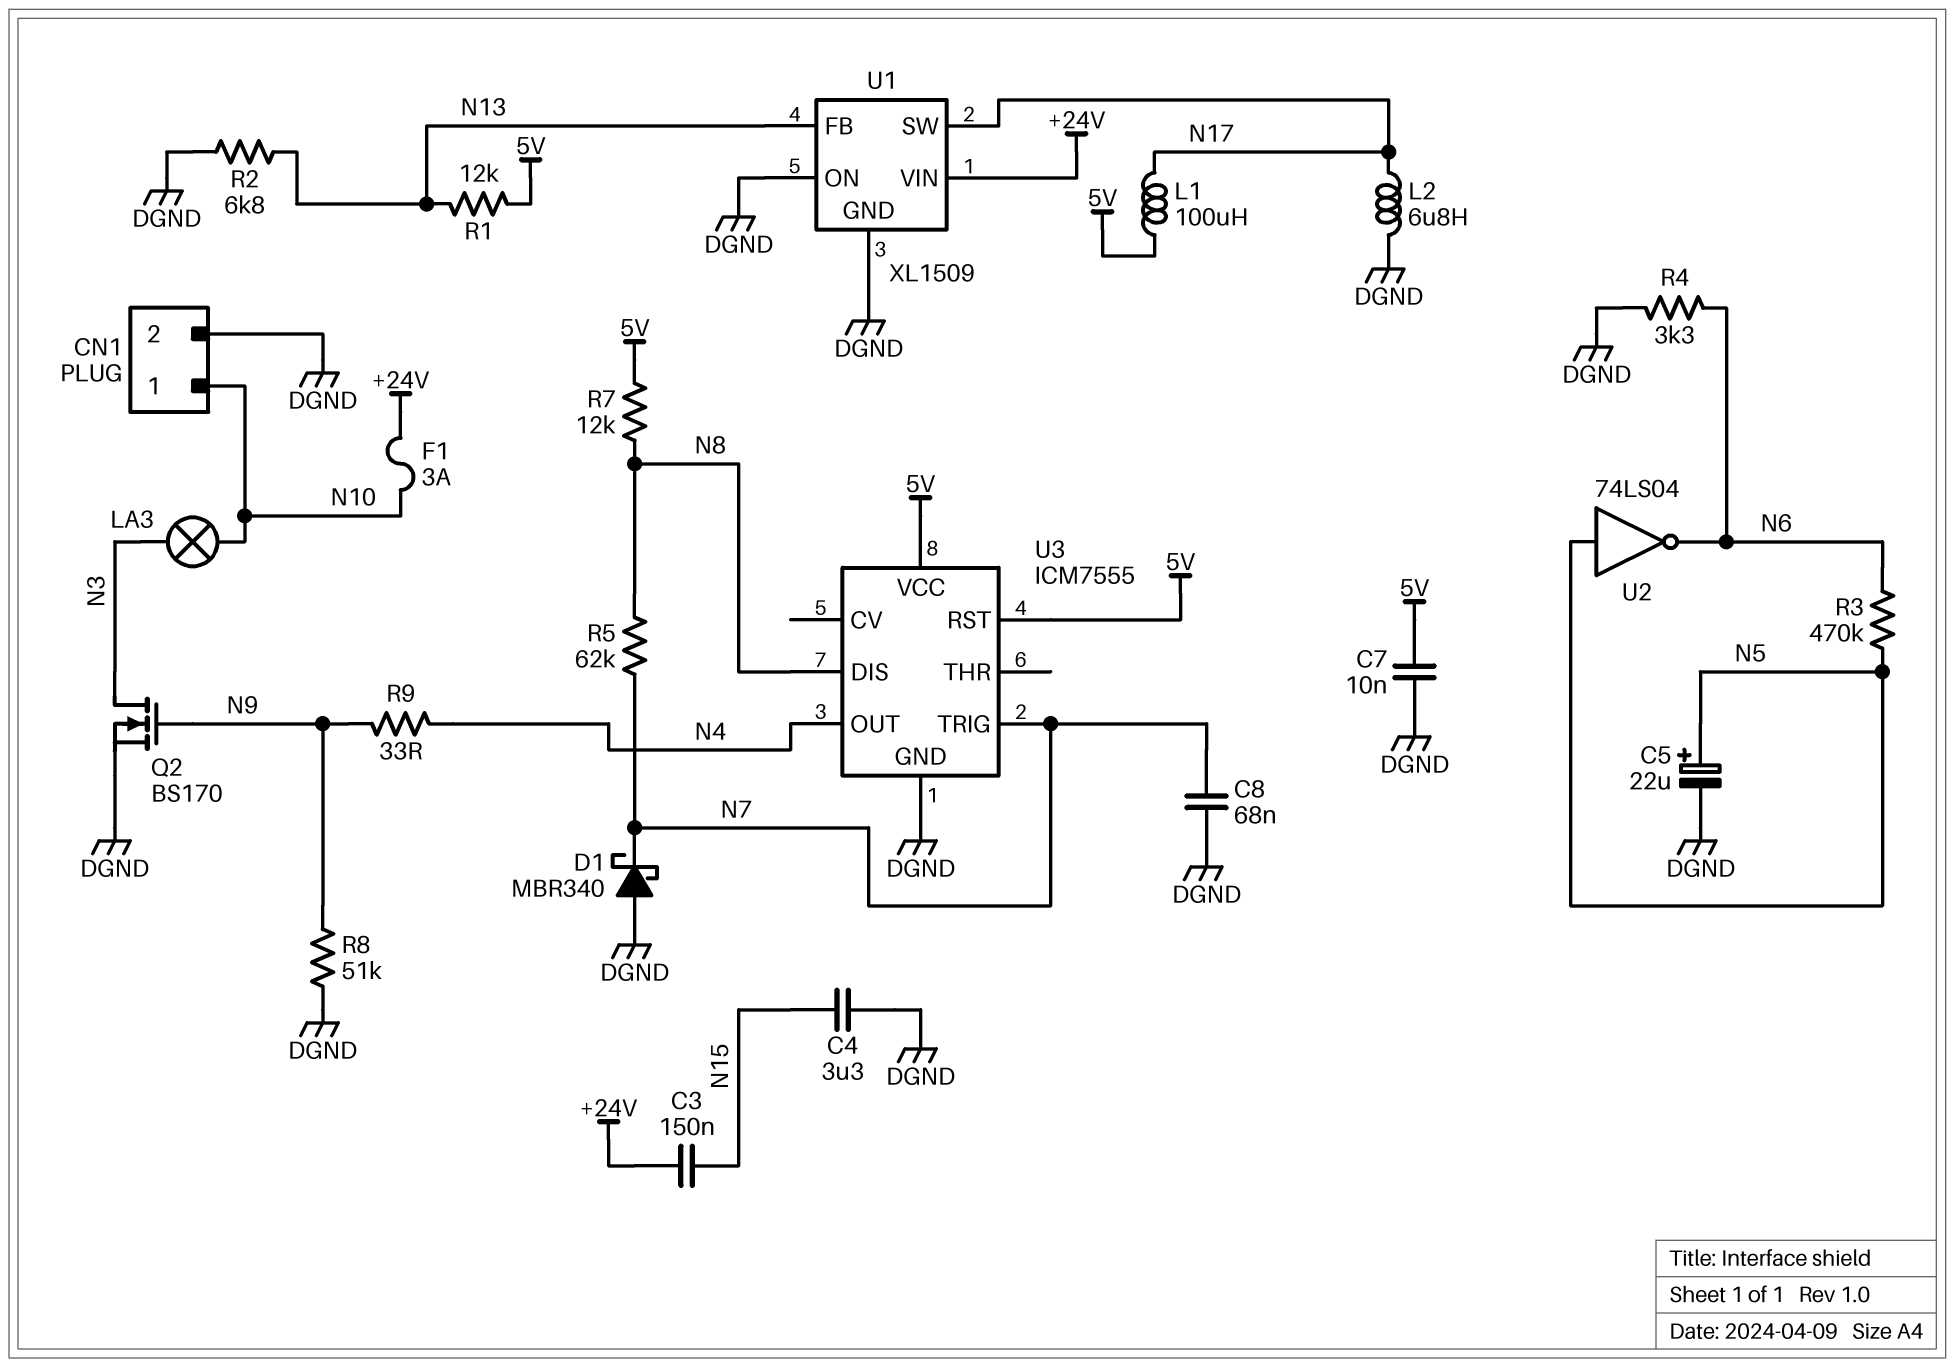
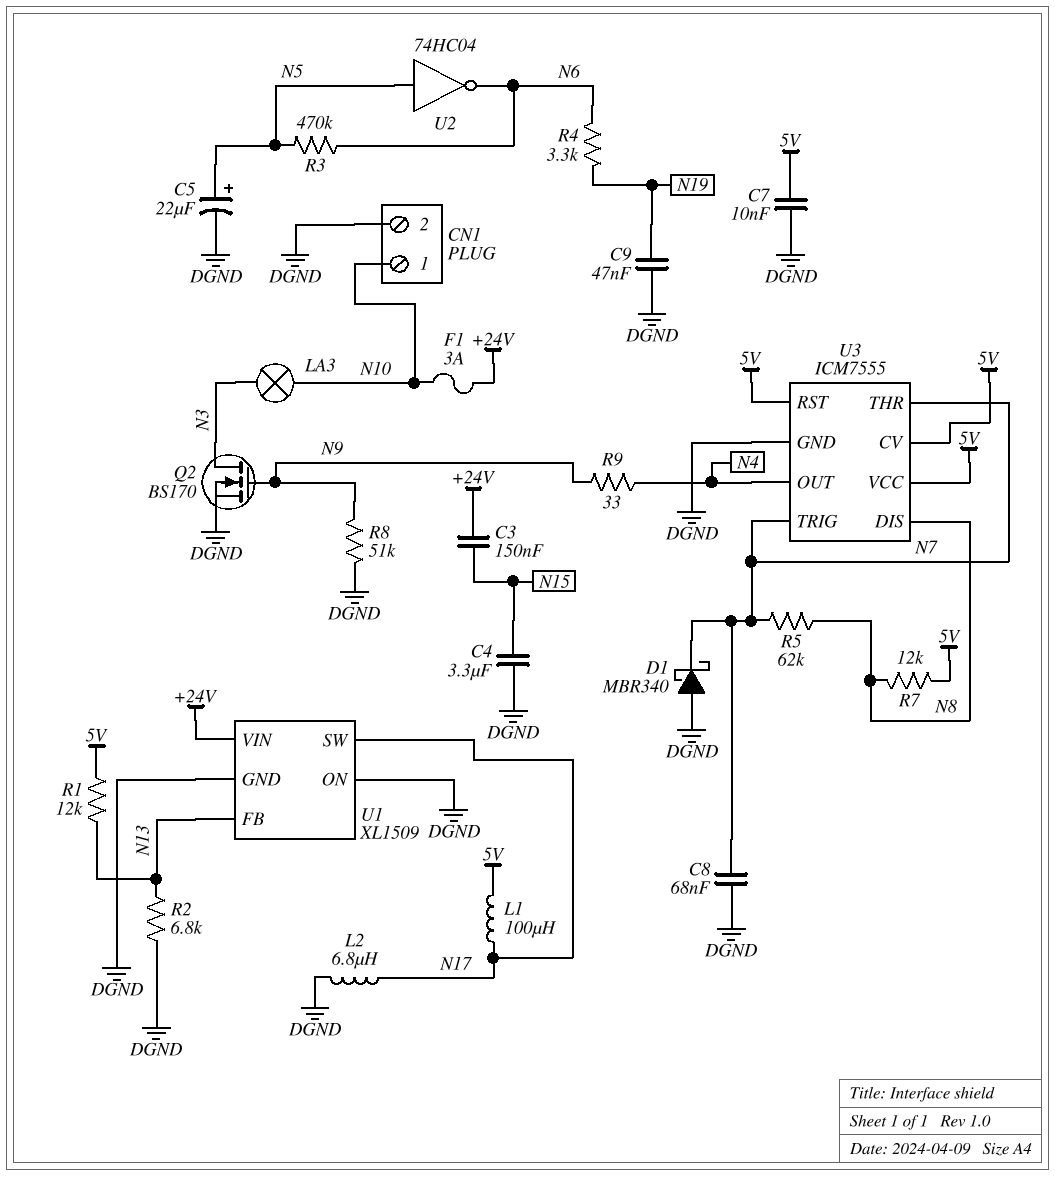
C9: none -> 47nF (DGND, N19)
R4: 3.3k (DGND, N6) -> 3.3k (N6, N19)
U2: NOT 74LS04 (in N5, out N6) -> NOT 74HC04 (in N5, out N6)
U3 pin CV: none -> 5V
U3 pin THR: none -> N7

